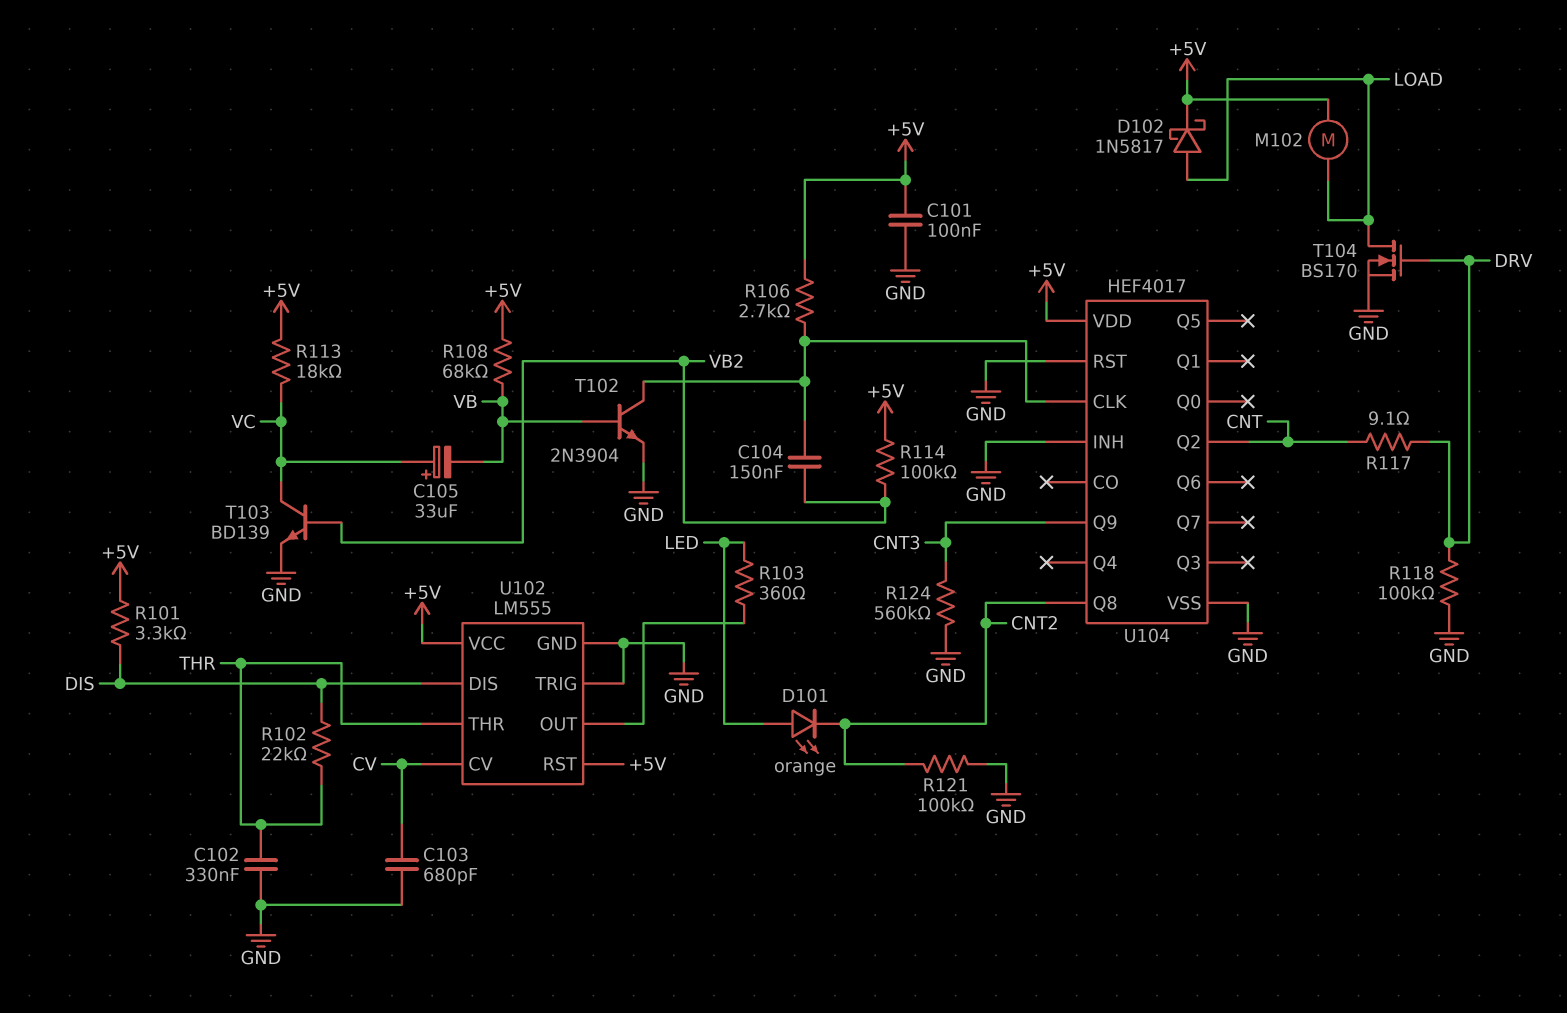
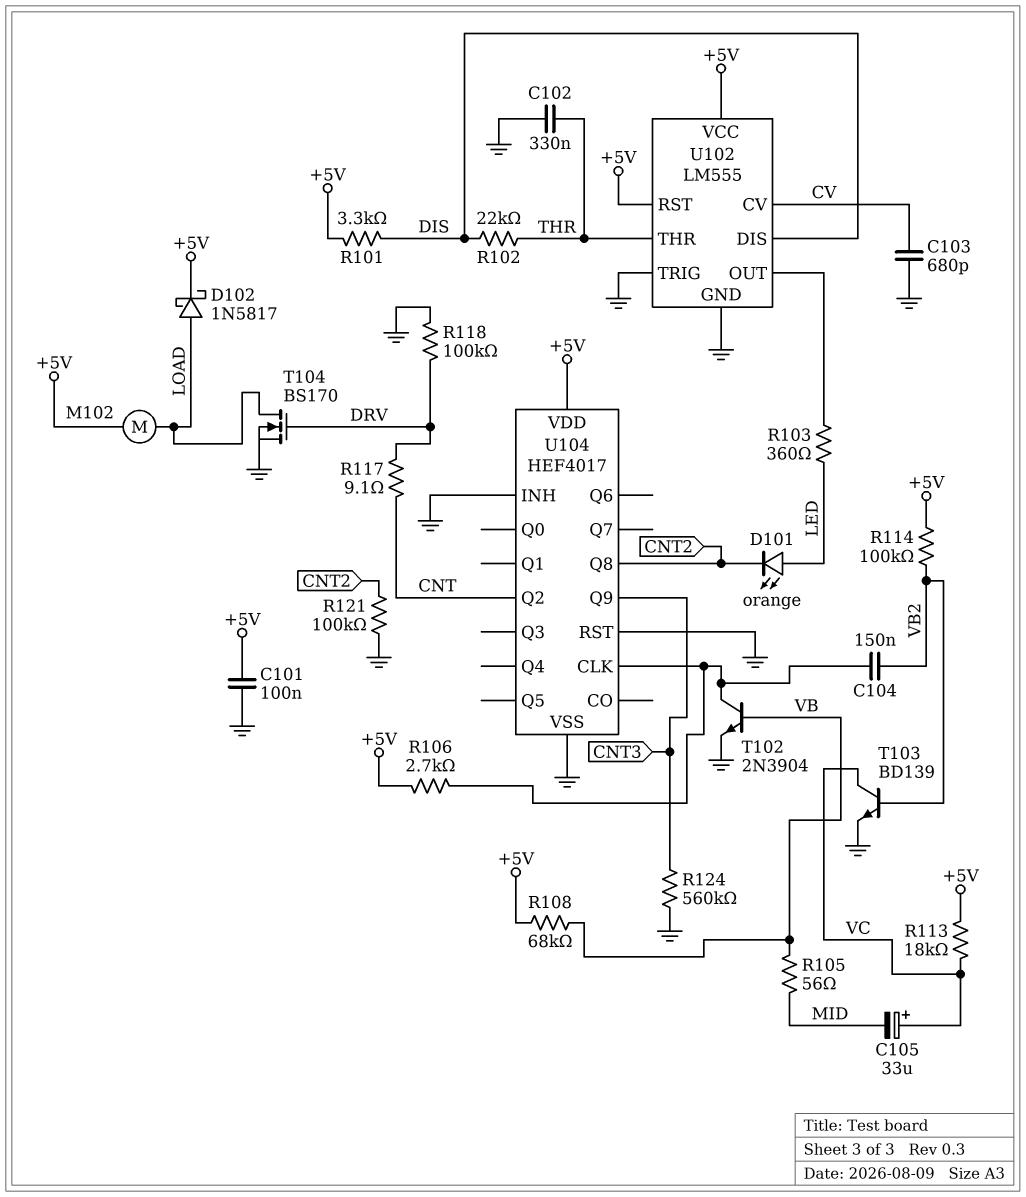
C105: 33uF (plus VC, minus VB) -> 33uF (plus VC, minus MID)
R105: none -> 56 (MID, VB)

